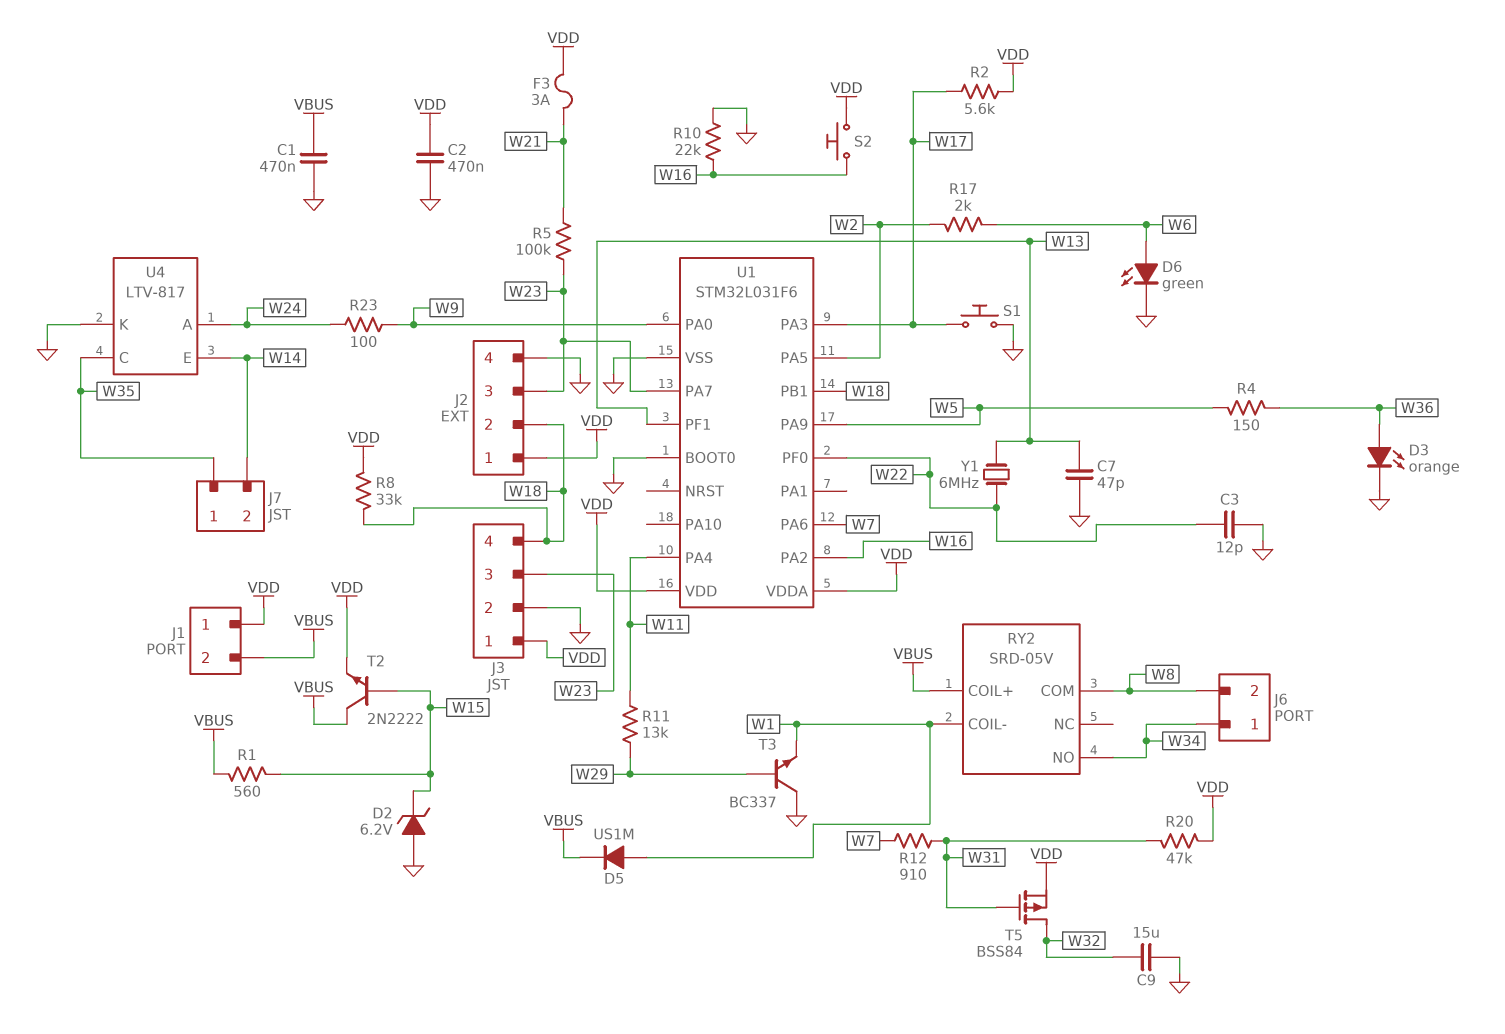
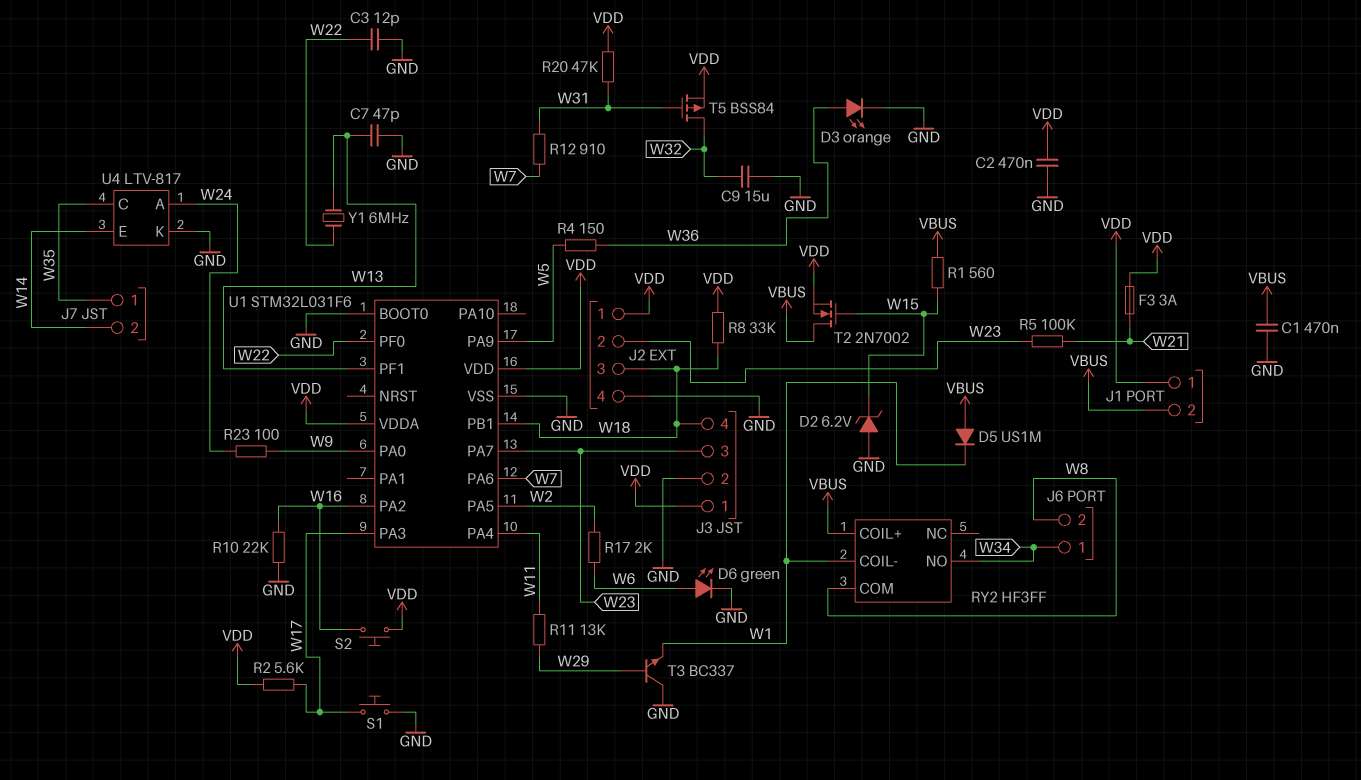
D5: diode US1M (A W1, K VBUS) -> diode US1M (A VBUS, K W1)
J2 pin 2: W18 -> W23
J2 pin 3: W23 -> W18
RY2: SRD-05V -> HF3FF
T2: NPN 2N2222 (B W15, C VBUS, E VDD) -> NMOS 2N7002 (G W15, D VBUS, S VDD)

